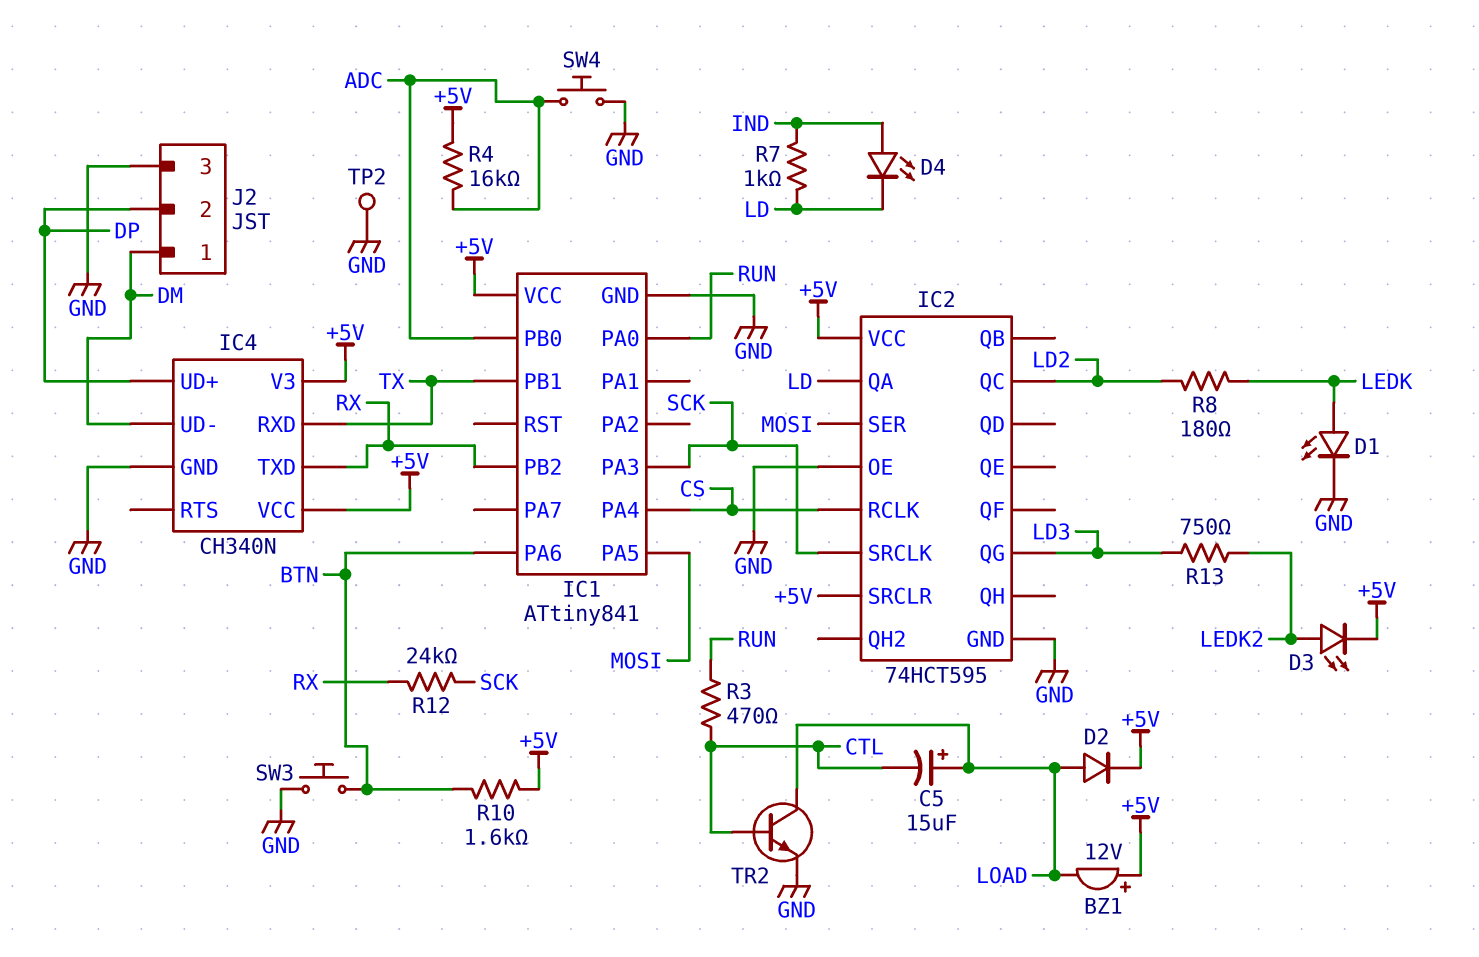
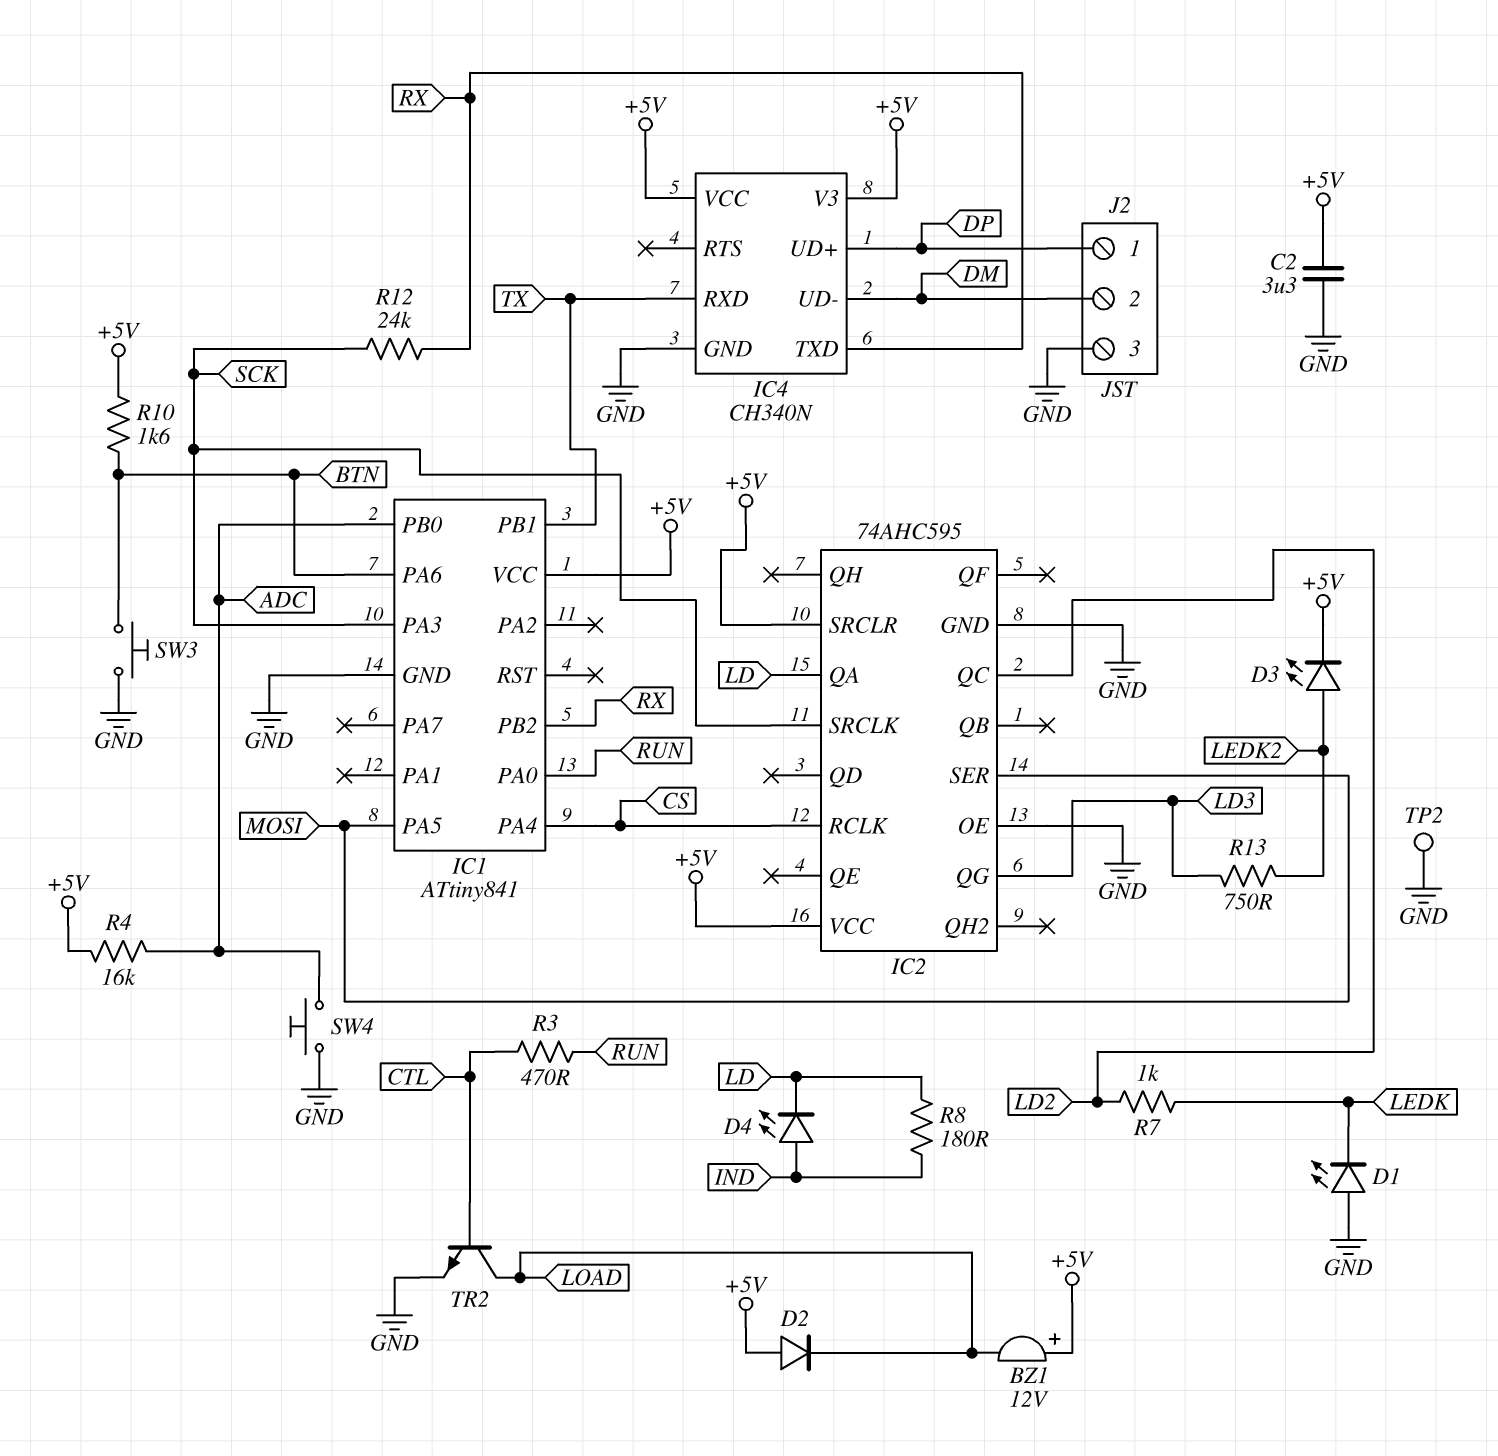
C2: none -> 3.3uF (+5V, GND)
C5: 15uF (plus LOAD, minus CTL) -> none
D1: LED (A LEDK, K GND) -> LED (A GND, K LEDK)
D2: diode (A LOAD, K +5V) -> diode (A +5V, K LOAD)
IC2: 74HCT595 -> 74AHC595
J2 pin 1: DM -> DP
J2 pin 2: DP -> DM
R7: 1k (IND, LD) -> 1k (LD2, LEDK)
R8: 180 (LD2, LEDK) -> 180 (IND, LD)

